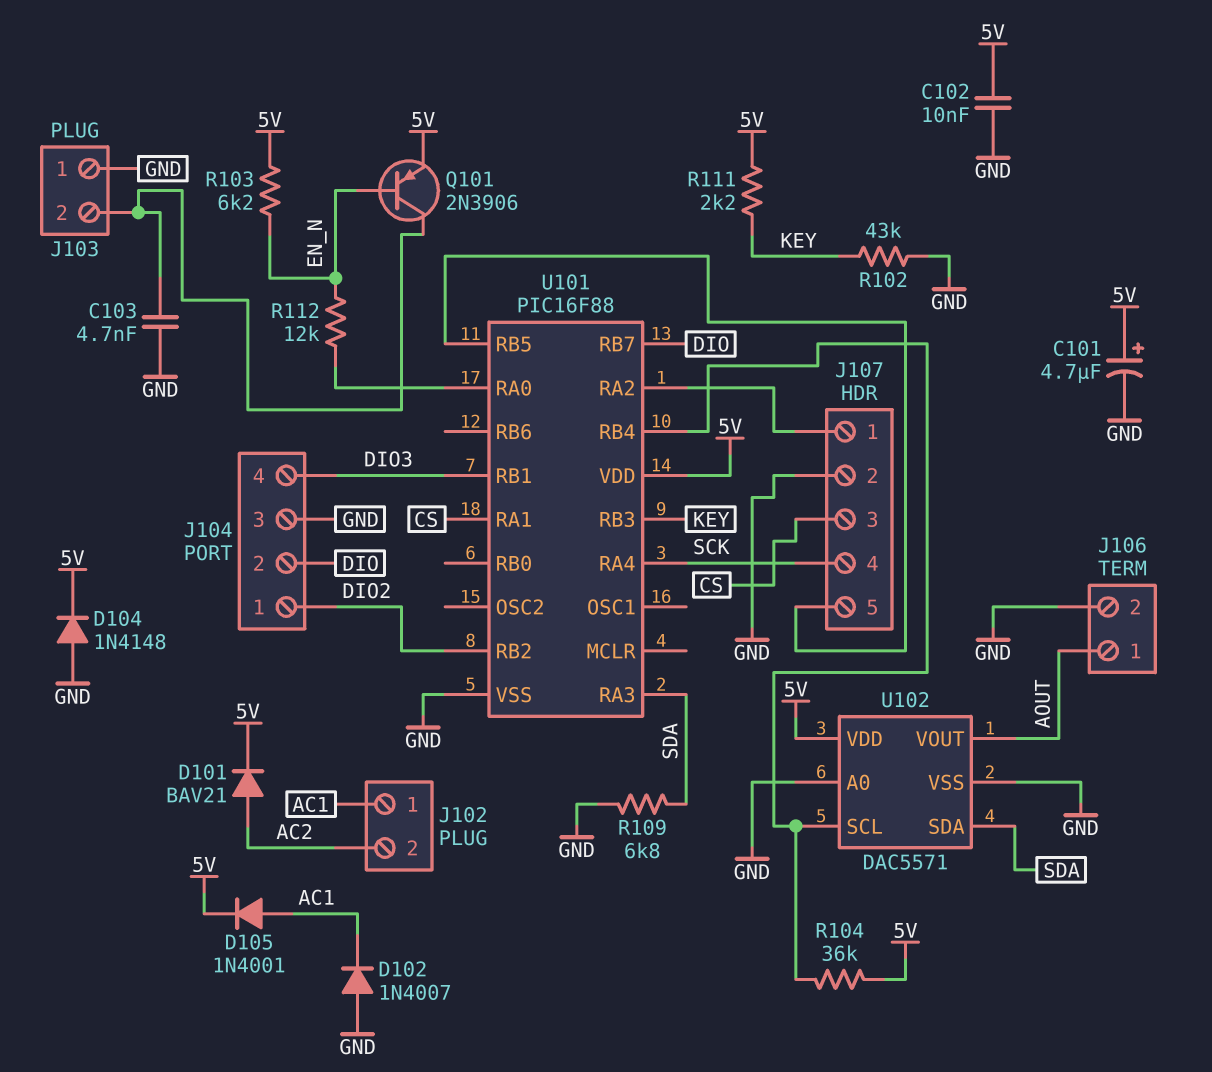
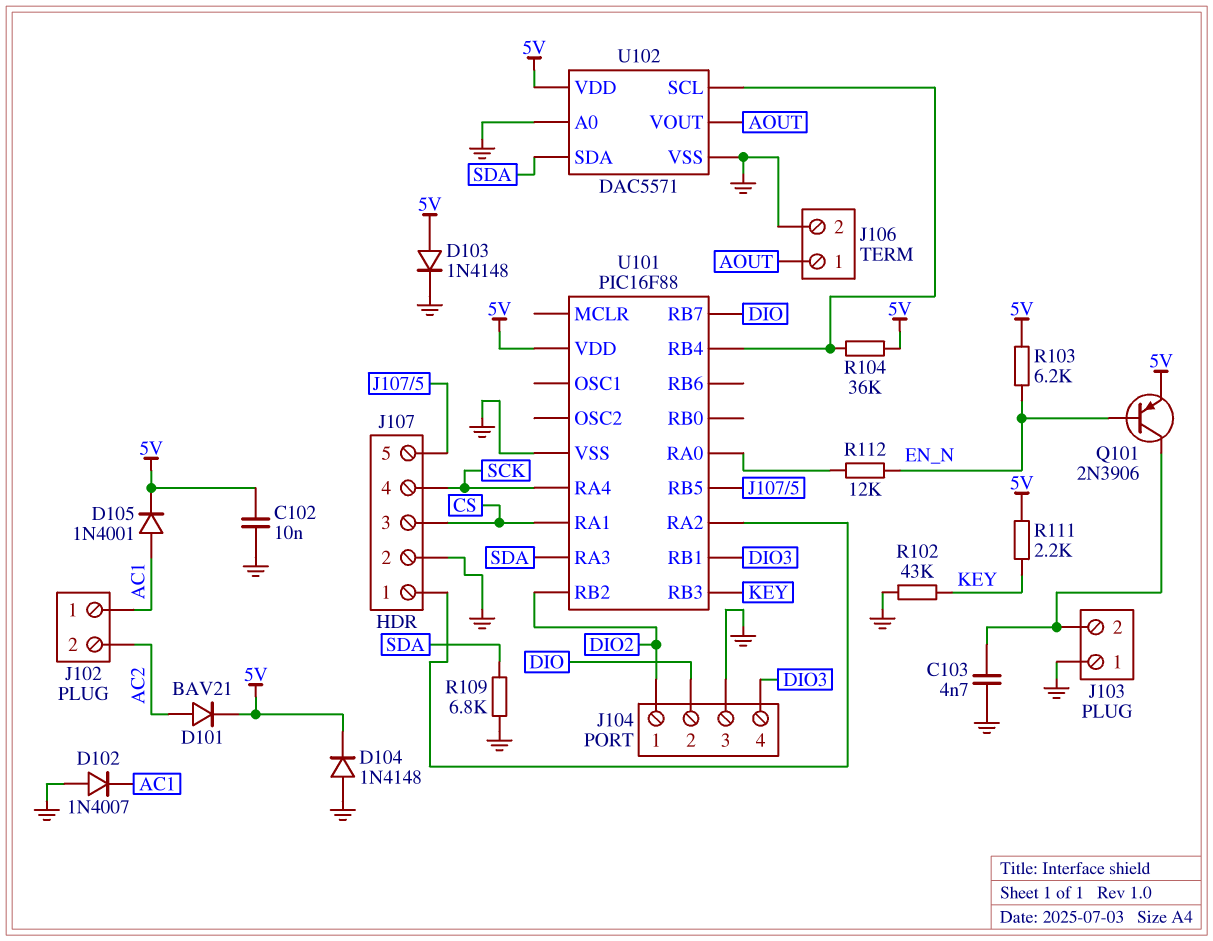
C101: 4.7uF (plus 5V, minus GND) -> none
D103: none -> diode 1N4148 (A 5V, K GND)

